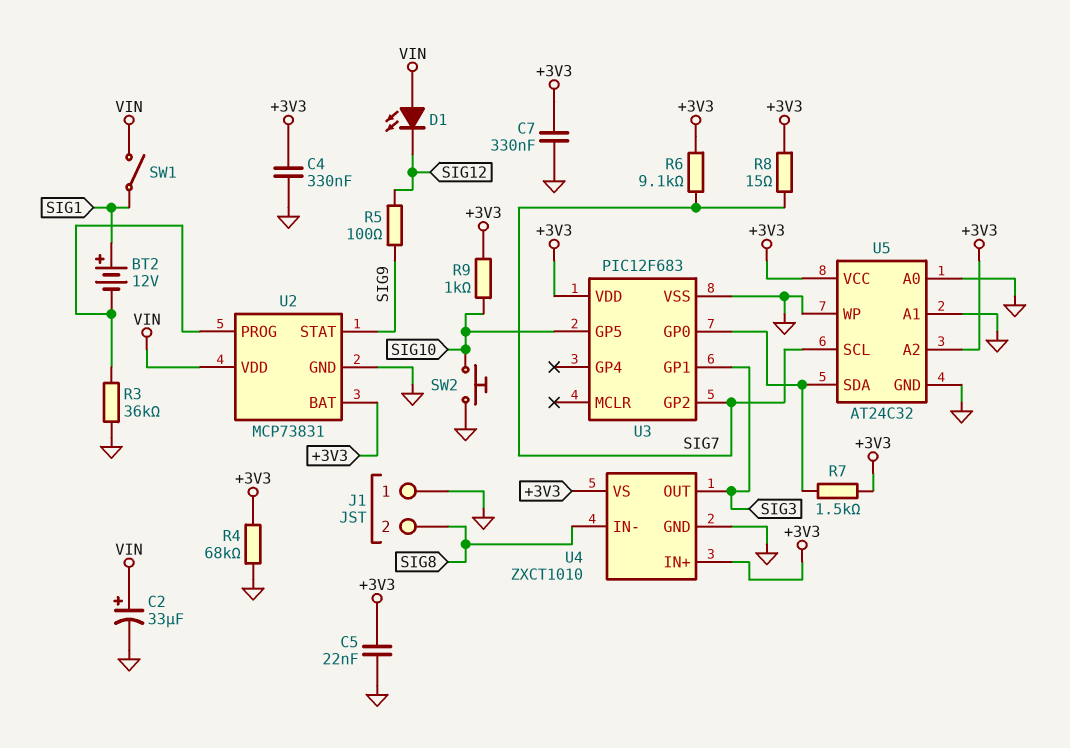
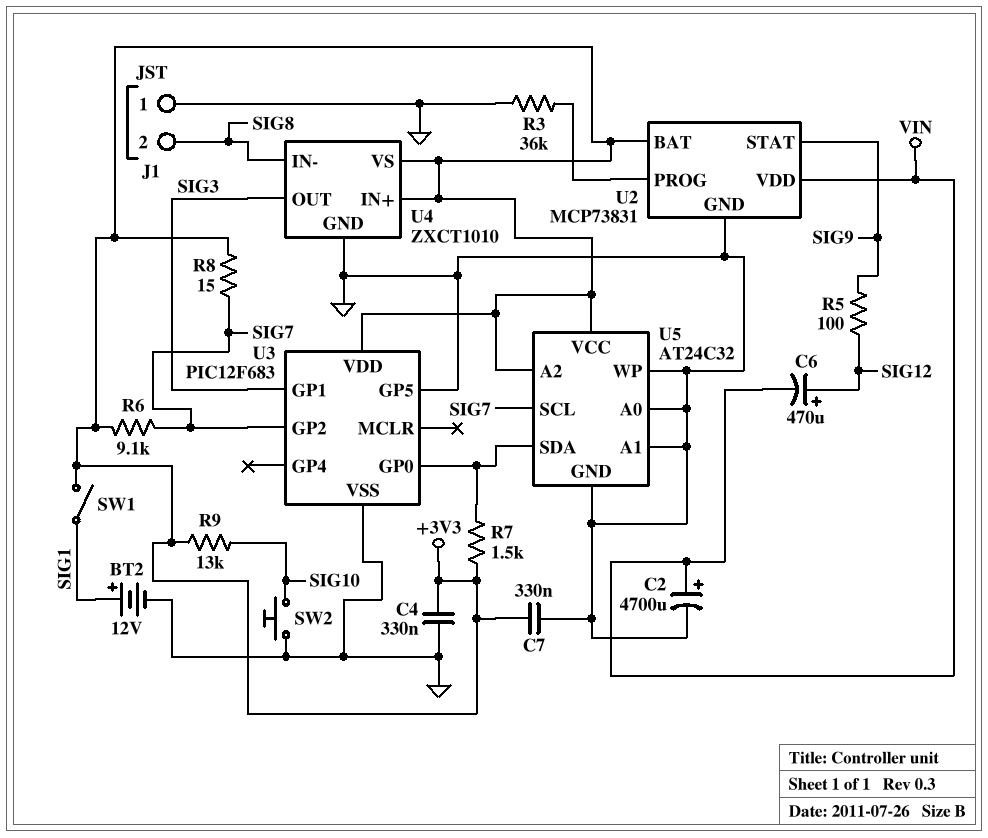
BT2: 12V (plus SIG1, minus U2/PROG) -> 12V (plus SIG1, minus GND)
C2: 33uF (plus VIN, minus GND) -> 4700uF (plus VIN, minus GND)
C5: 22nF (+3V3, GND) -> none
C6: none -> 470uF (plus SIG12, minus VIN)
D1: LED (A VIN, K SIG12) -> none
R4: 68k (+3V3, GND) -> none
R9: 1k (+3V3, SIG10) -> 13k (+3V3, SIG10)
SW1: switch (SIG1, VIN) -> switch (+3V3, SIG1)
U3 pin GP5: SIG10 -> GND

